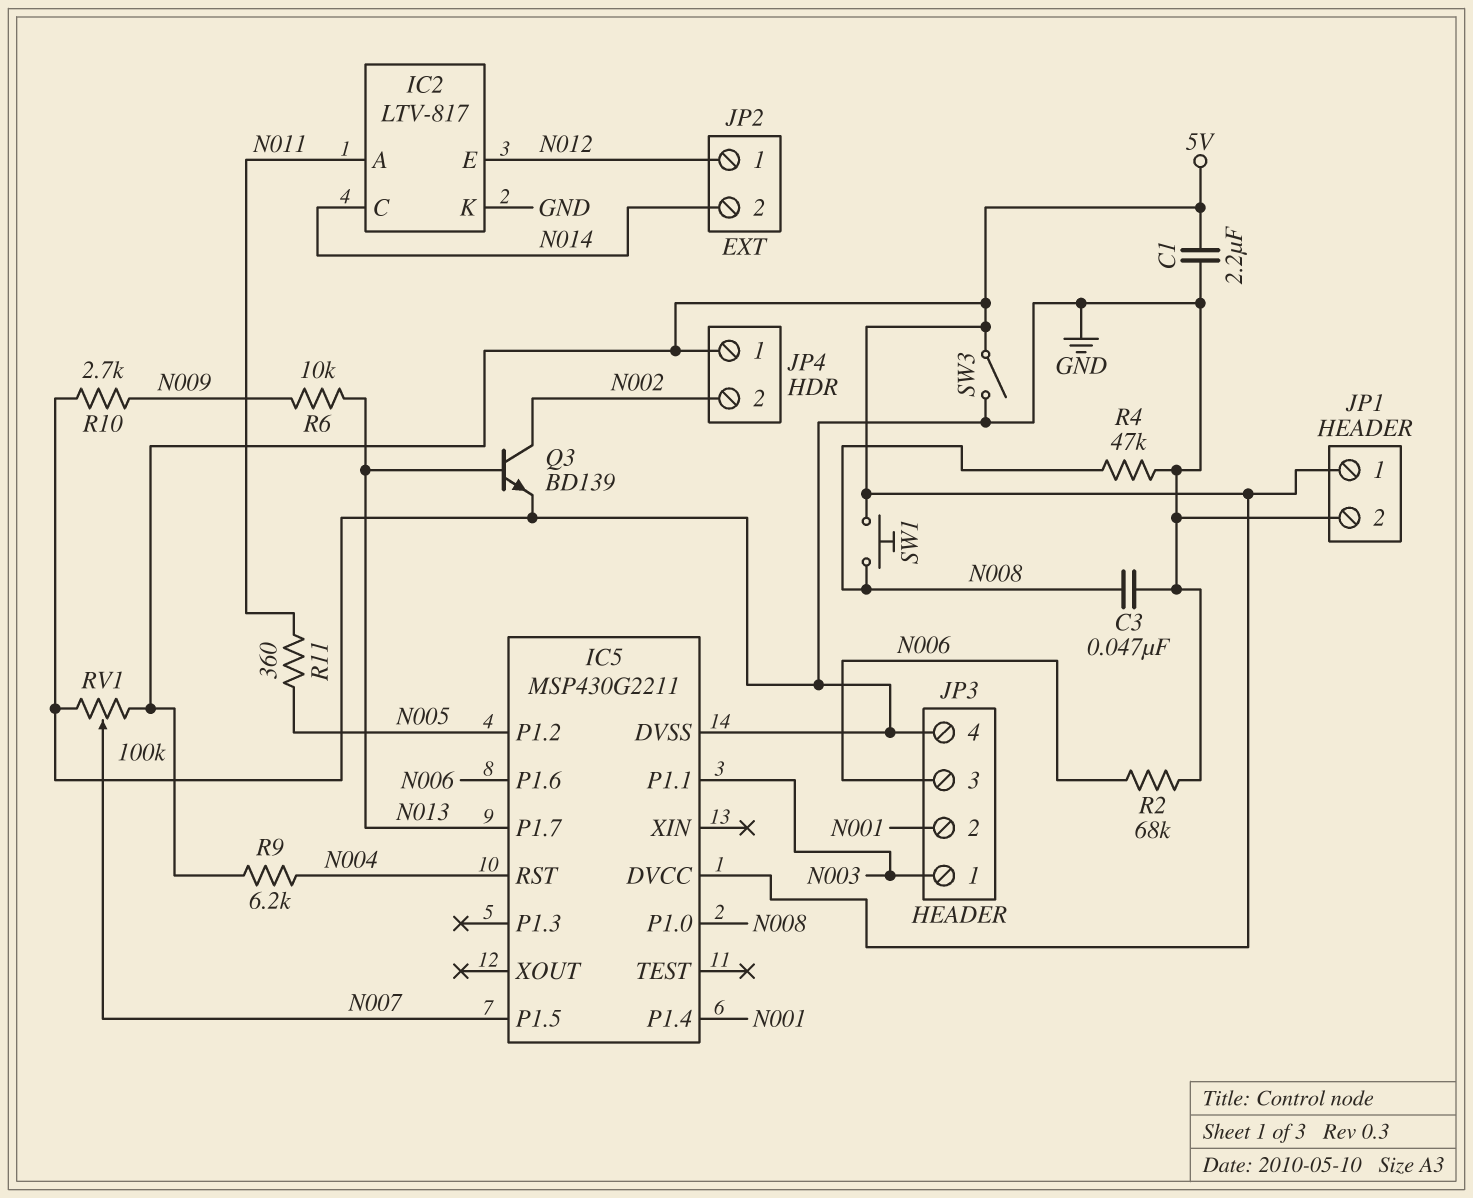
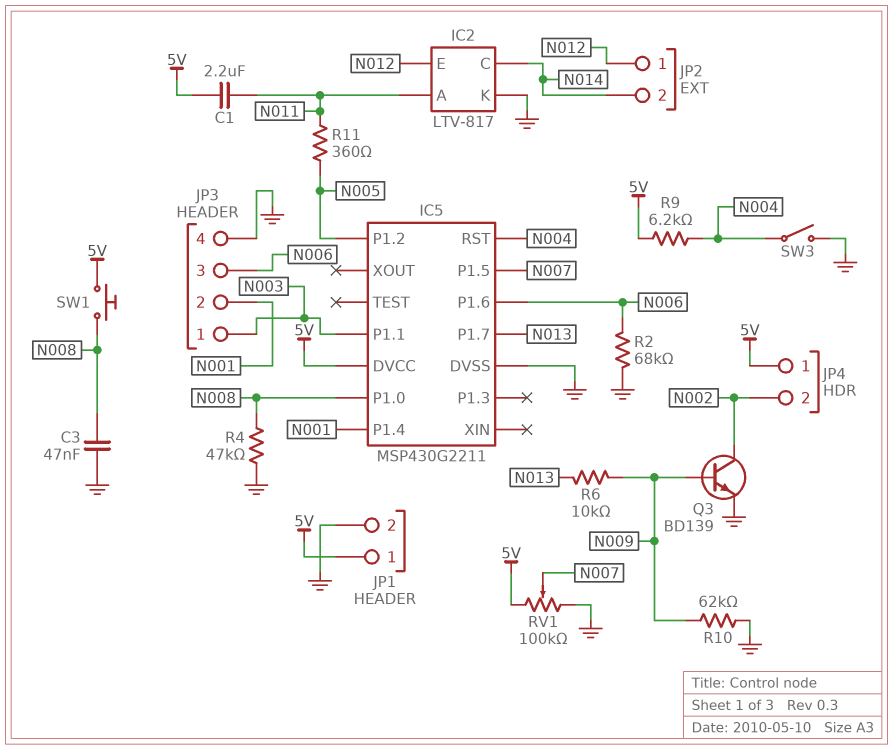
C1: 2.2uF (5V, GND) -> 2.2uF (5V, N011)
Q3: NPN BD139 (B N013, C N002, E GND) -> NPN BD139 (B N009, C N002, E GND)
R10: 2.7k (GND, N009) -> 62k (GND, N009)
SW3: switch (5V, GND) -> switch (GND, N004)

